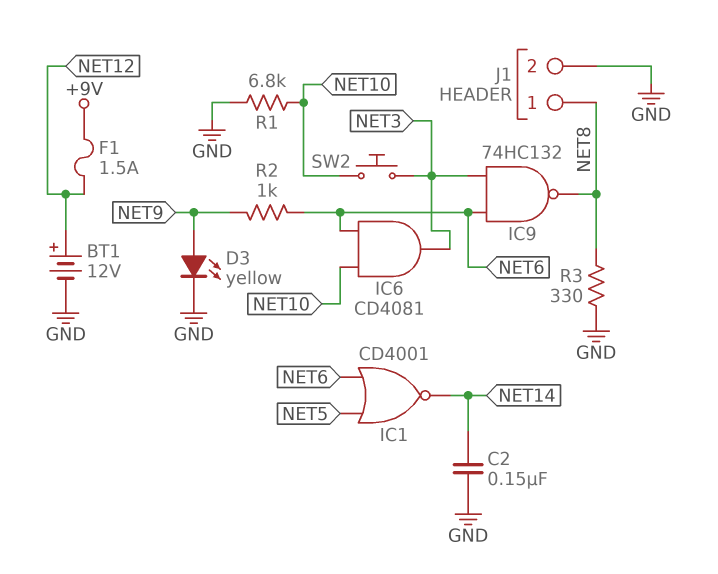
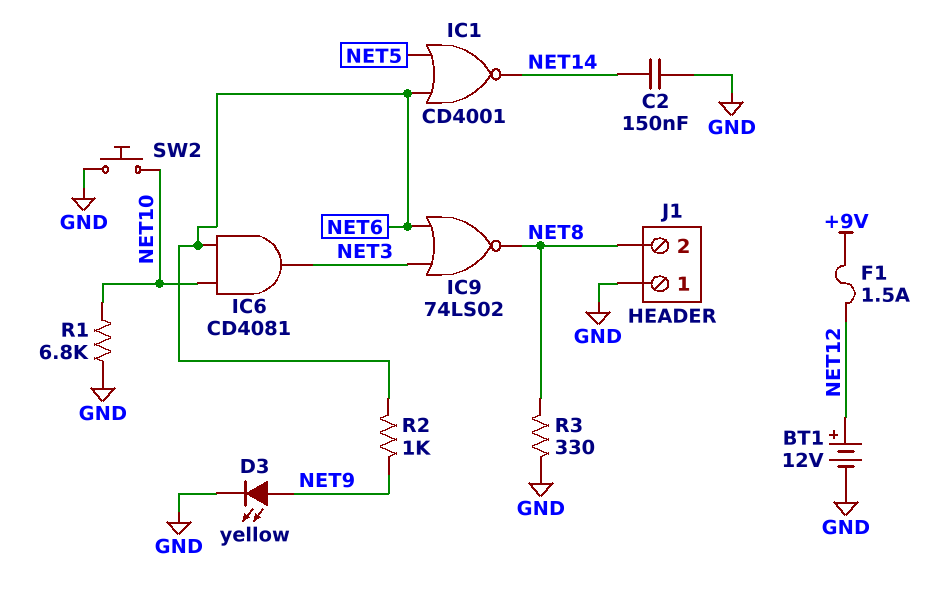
IC9: NAND 74HC132 (in NET3, in NET6, out NET8) -> NOR 74LS02 (in NET3, in NET6, out NET8)
J1 pin 1: NET8 -> GND
J1 pin 2: GND -> NET8
SW2: button (NET3, NET10) -> button (GND, NET10)

